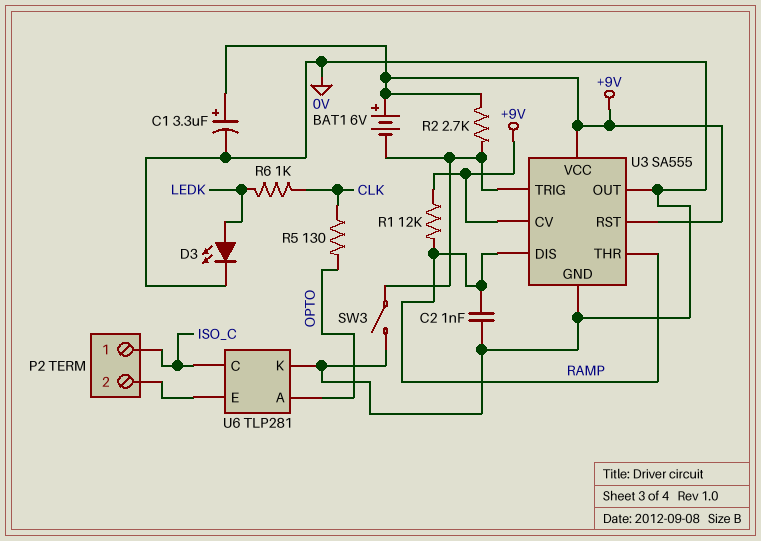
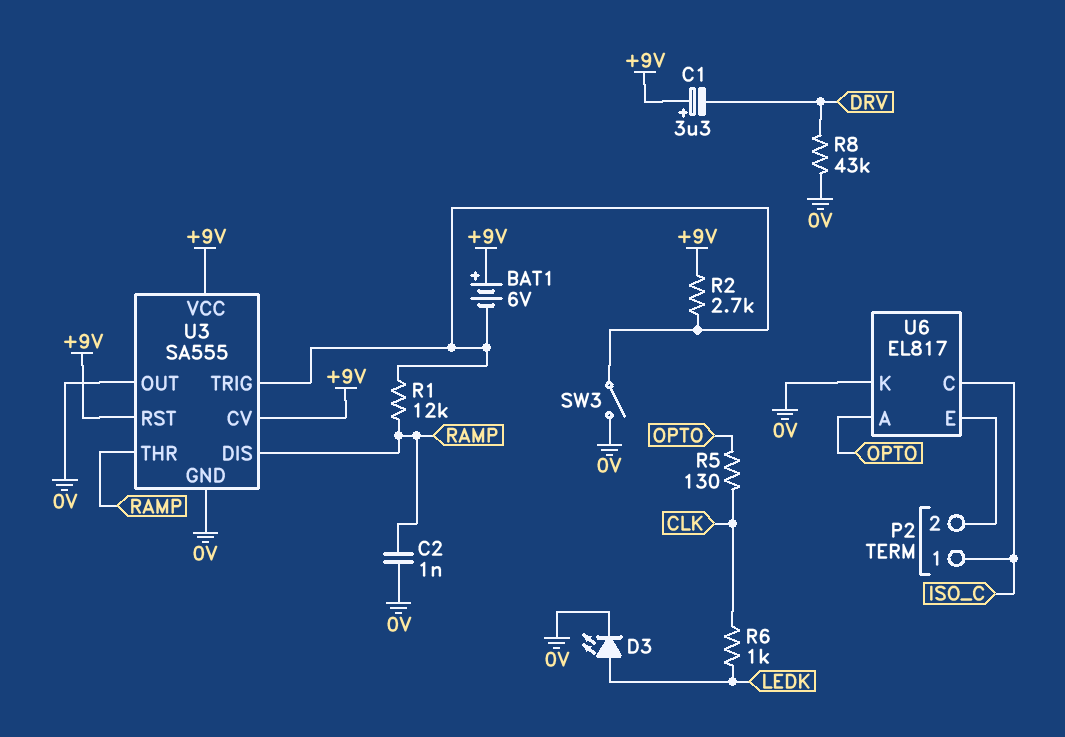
C1: 3.3uF (plus +9V, minus 0V) -> 3.3uF (plus +9V, minus DRV)
R1: 12k (+9V, RAMP) -> 12k (RAMP, U3/TRIG)
R8: none -> 43k (0V, DRV)
U6: TLP281 -> EL817

